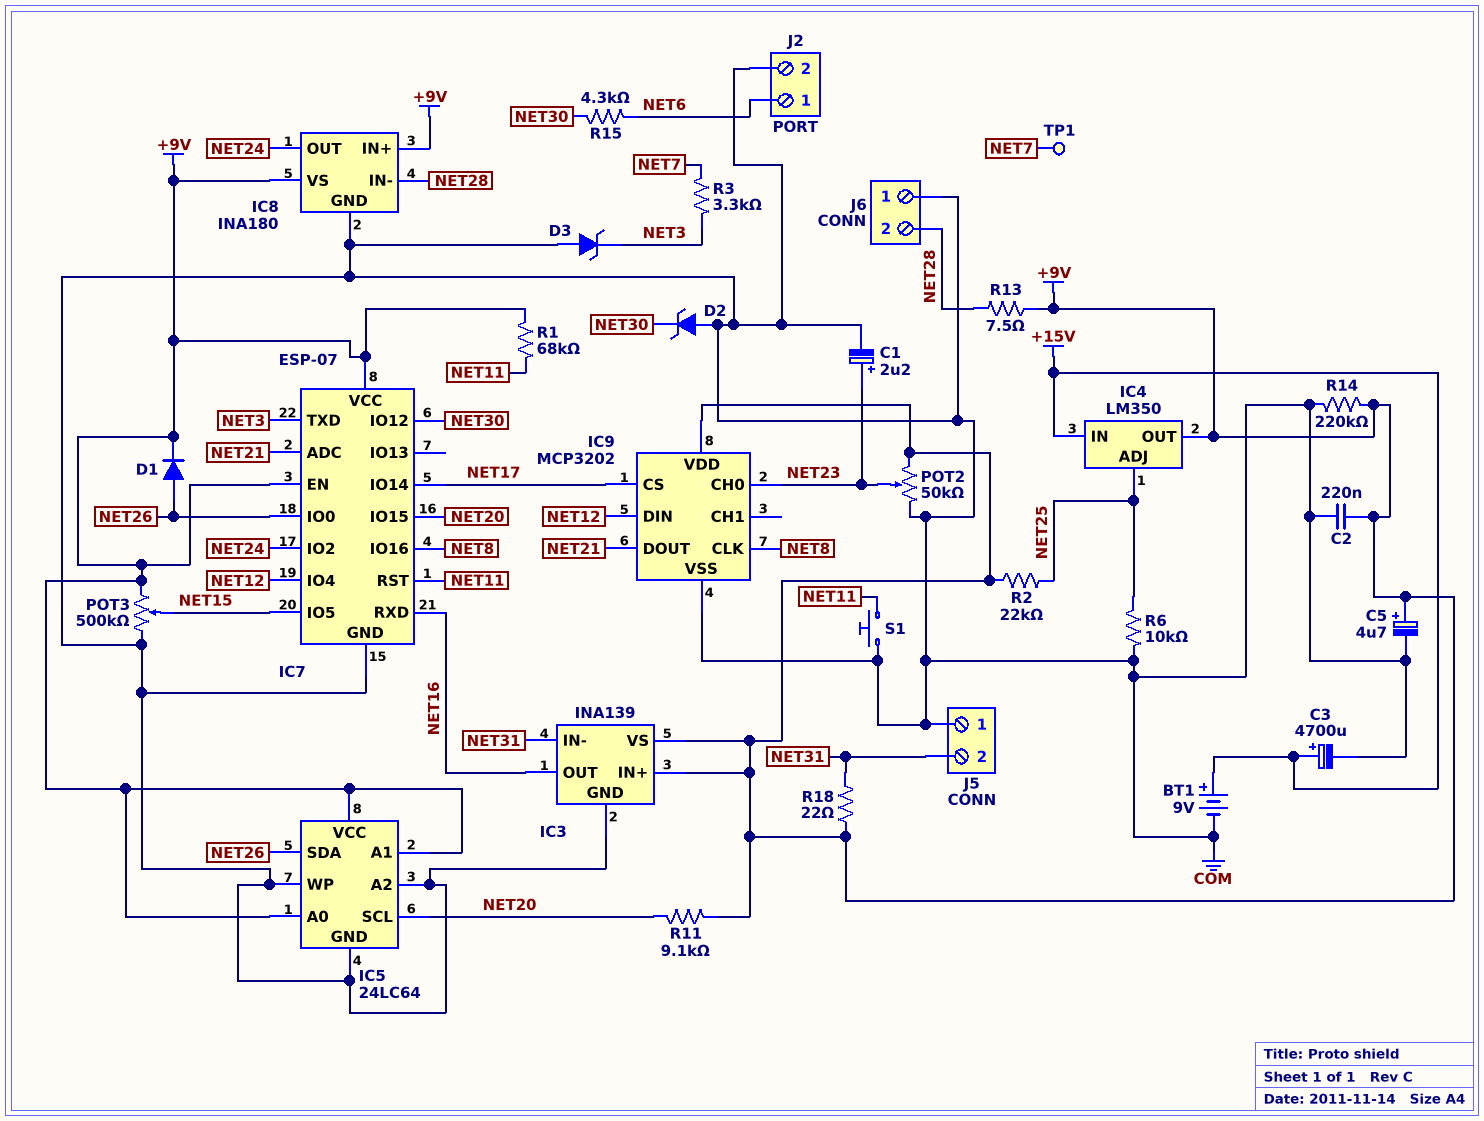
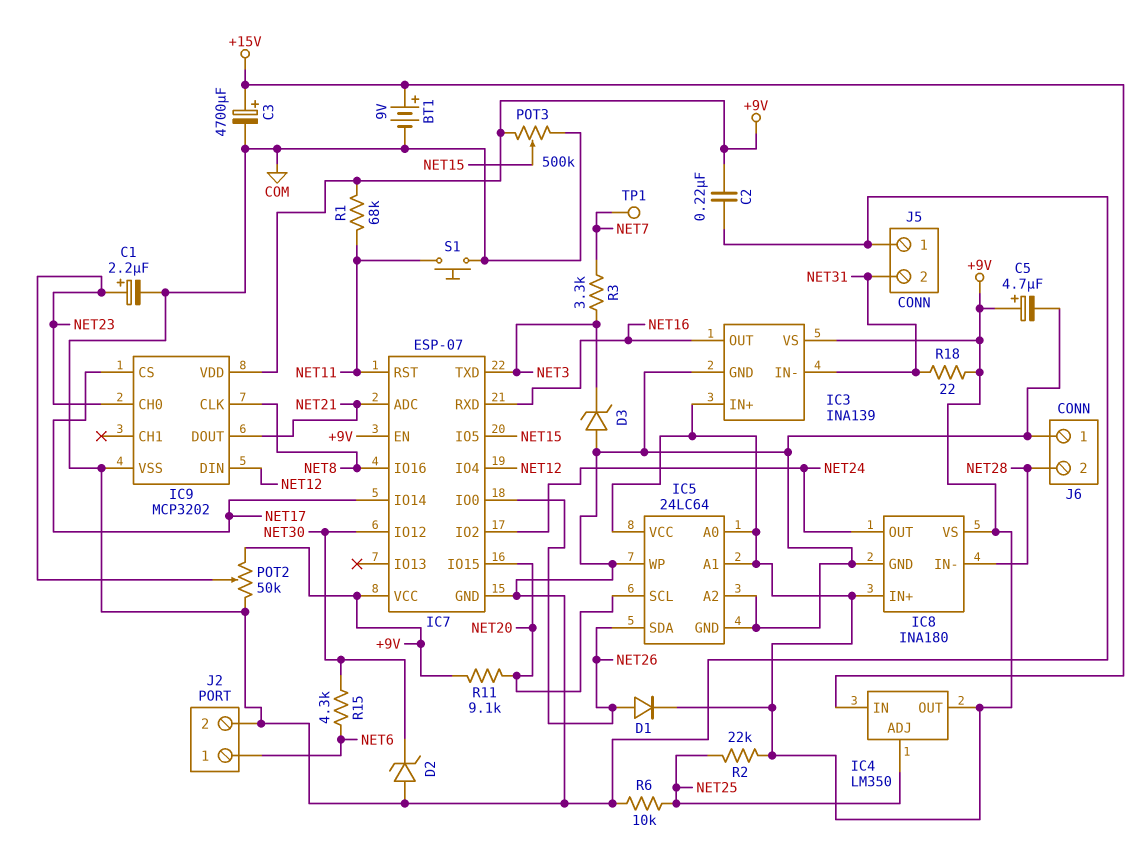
R13: 7.5 (+9V, NET28) -> none
R14: 220k (+9V, COM) -> none

